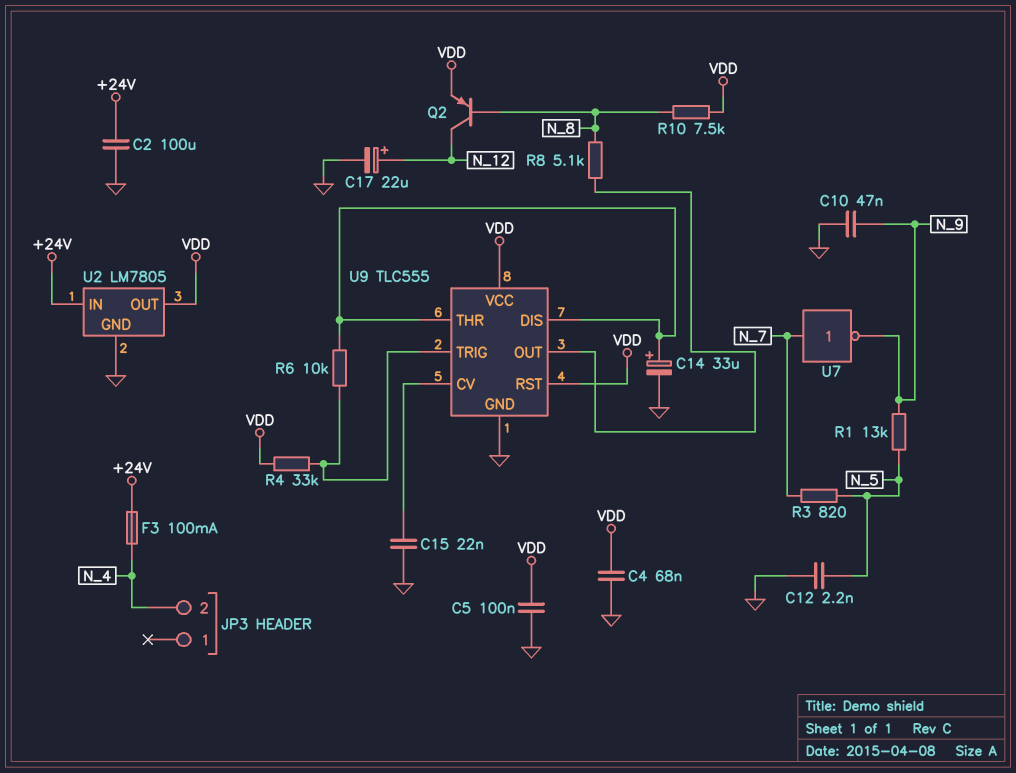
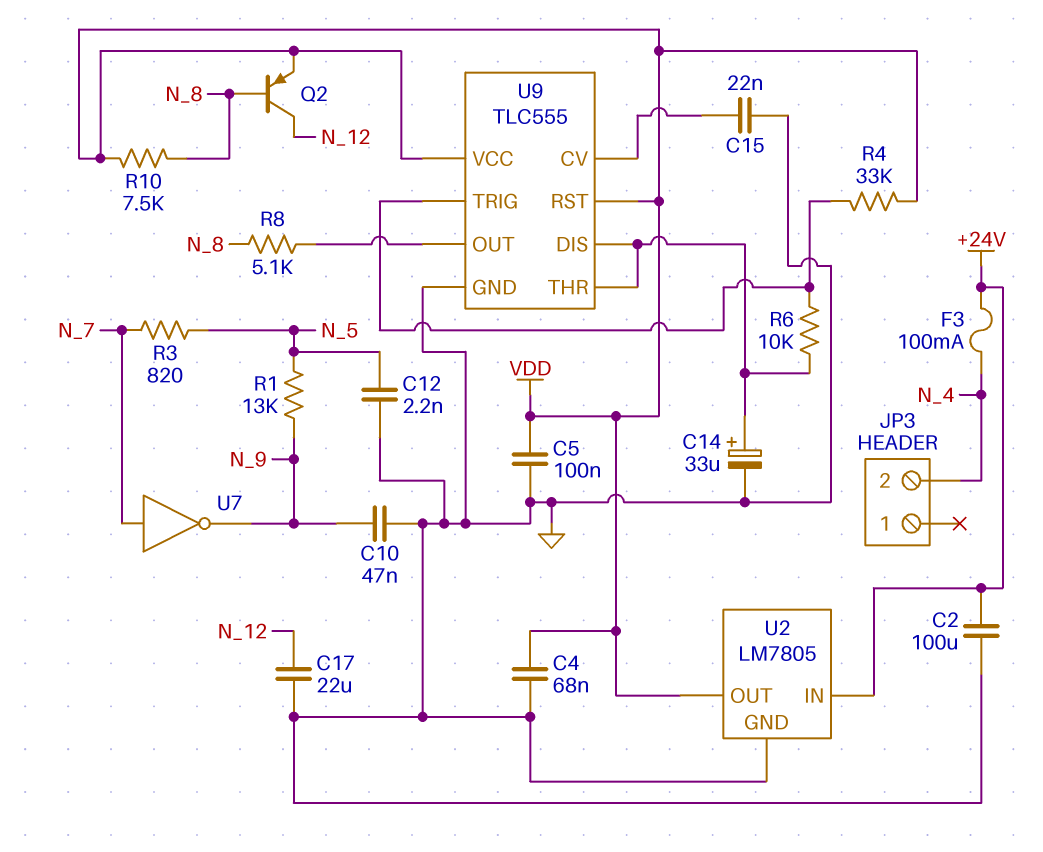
C17: 22uF (plus N_12, minus GND) -> 22uF (GND, N_12)

